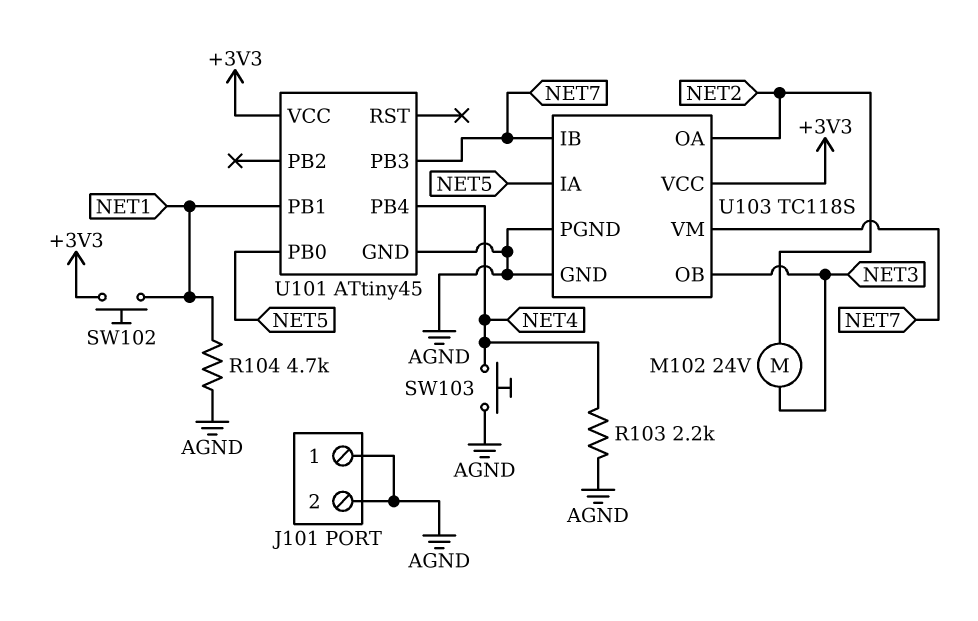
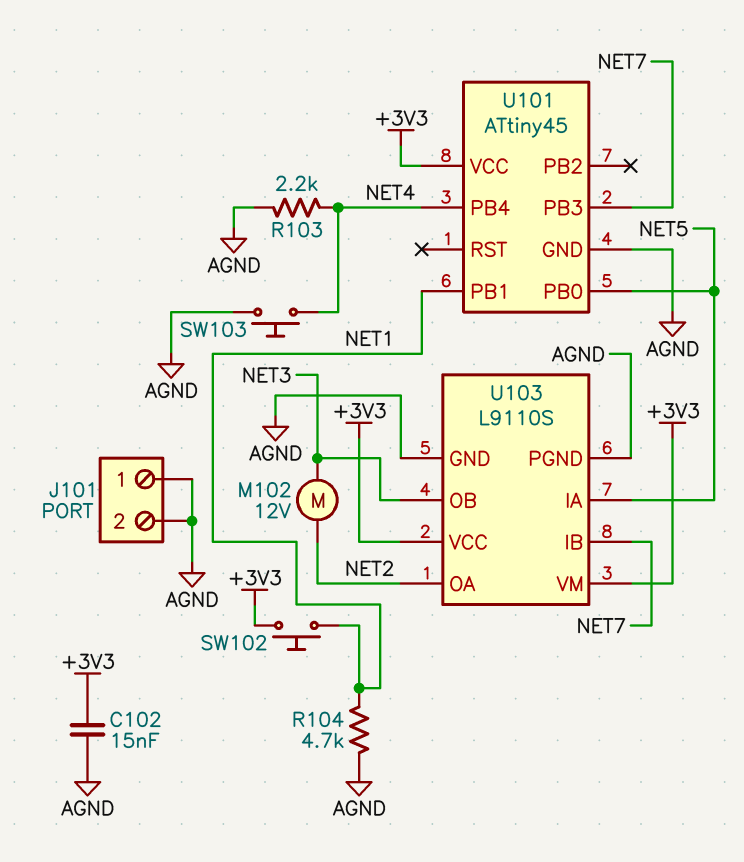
C102: none -> 15nF (+3V3, AGND)
M102: motor 24V (NET2, NET3) -> motor 12V (NET2, NET3)
U103: TC118S -> L9110S
U103 pin VM: NET7 -> +3V3

